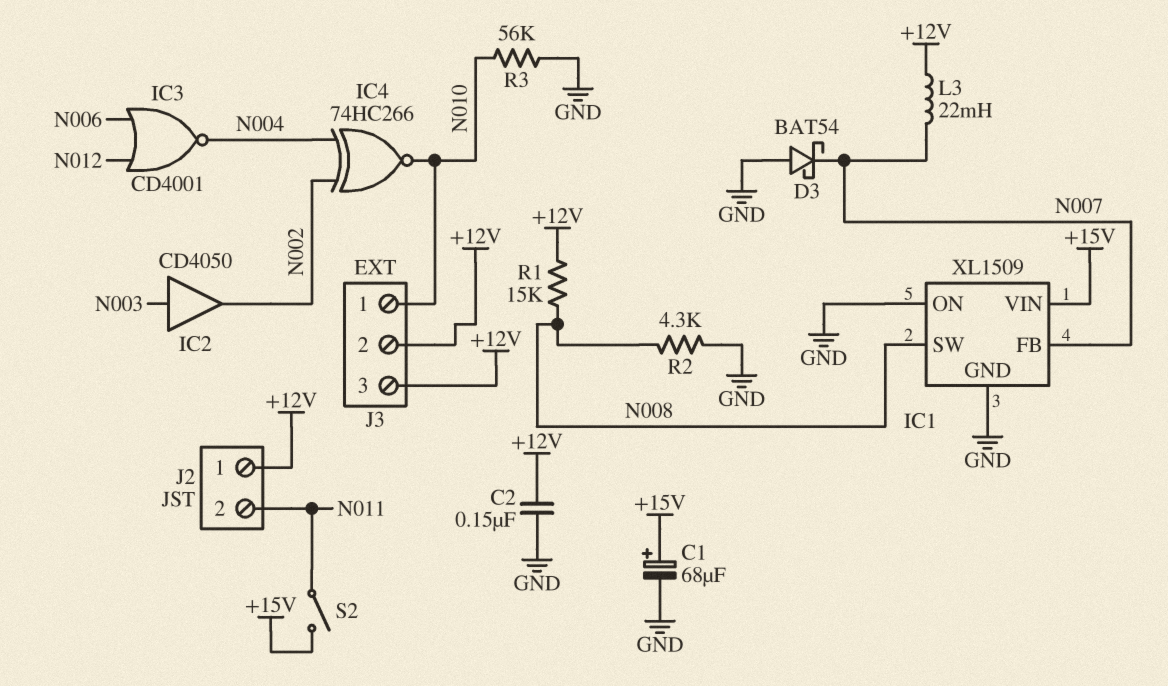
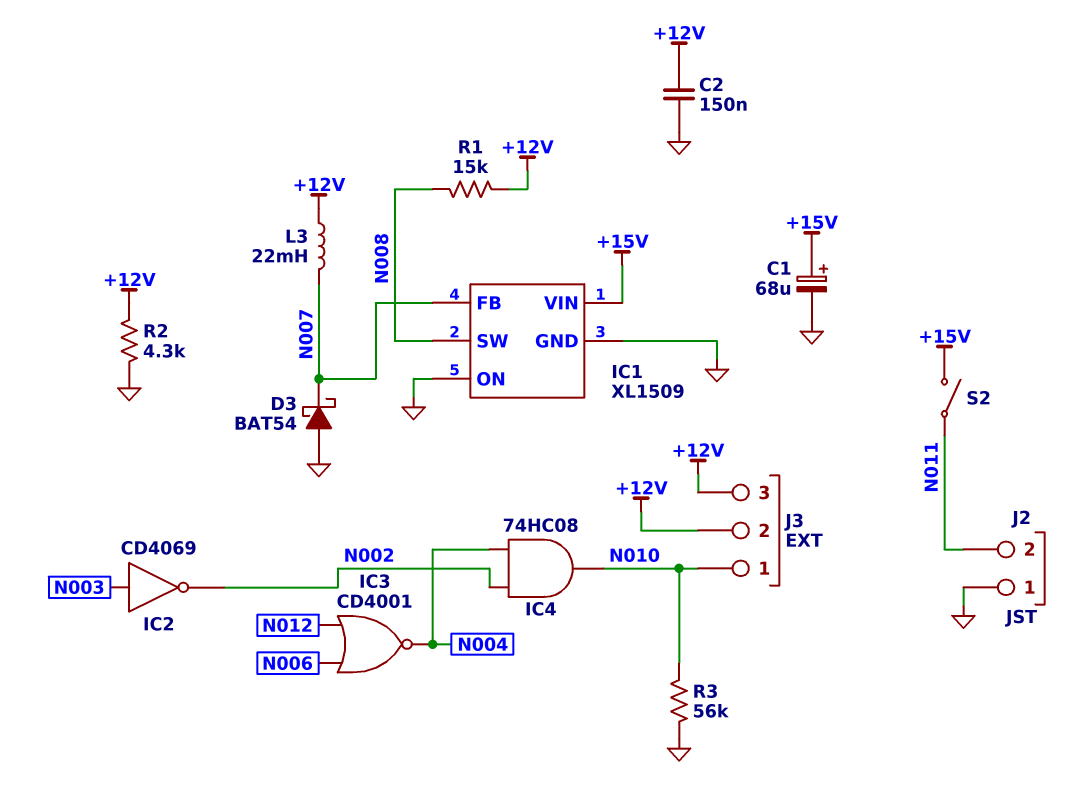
IC2: buffer CD4050 (in N003, out N002) -> NOT CD4069 (in N003, out N002)
IC4: XNOR 74HC266 (in N002, in N004, out N010) -> AND 74HC08 (in N002, in N004, out N010)
J2 pin 1: +12V -> GND
R2: 4.3k (GND, N008) -> 4.3k (+12V, GND)

